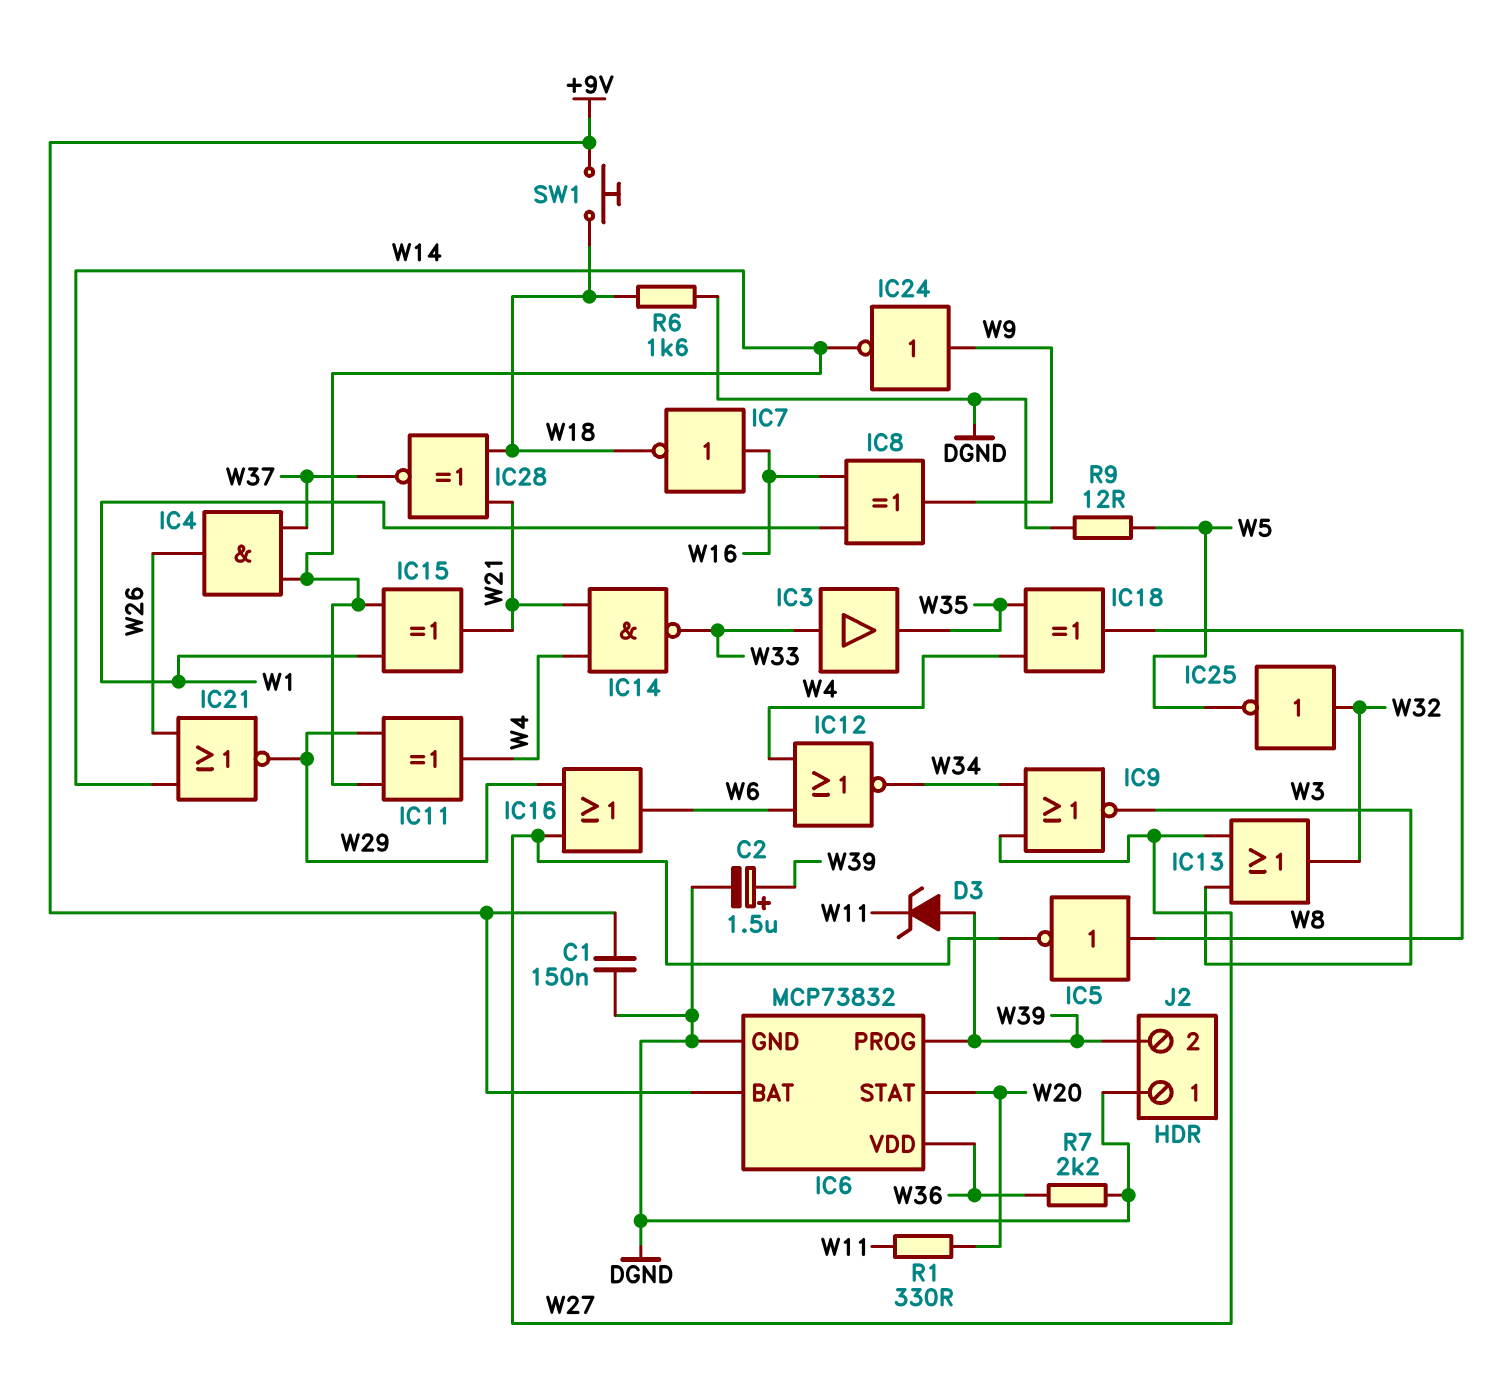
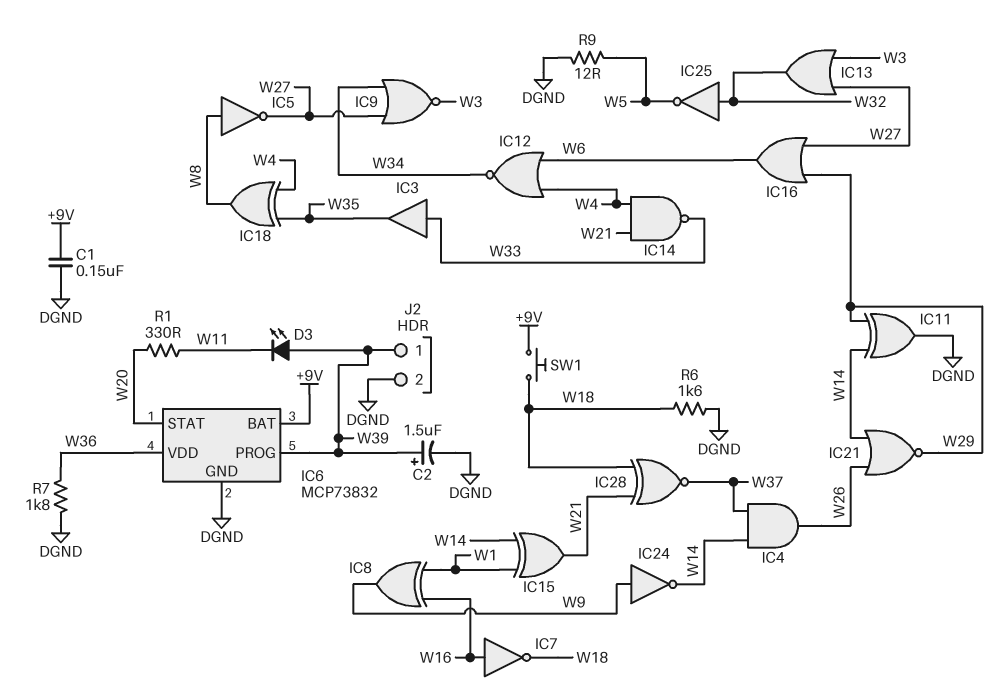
D3: zener (A W39, K W11) -> LED (A W39, K W11)
IC11: XOR (in W14, in W29, out W4) -> XOR (in W14, in W29, out DGND)
J2 pin 1: DGND -> W39
J2 pin 2: W39 -> DGND
R7: 2.2k (DGND, W36) -> 1.8k (DGND, W36)

